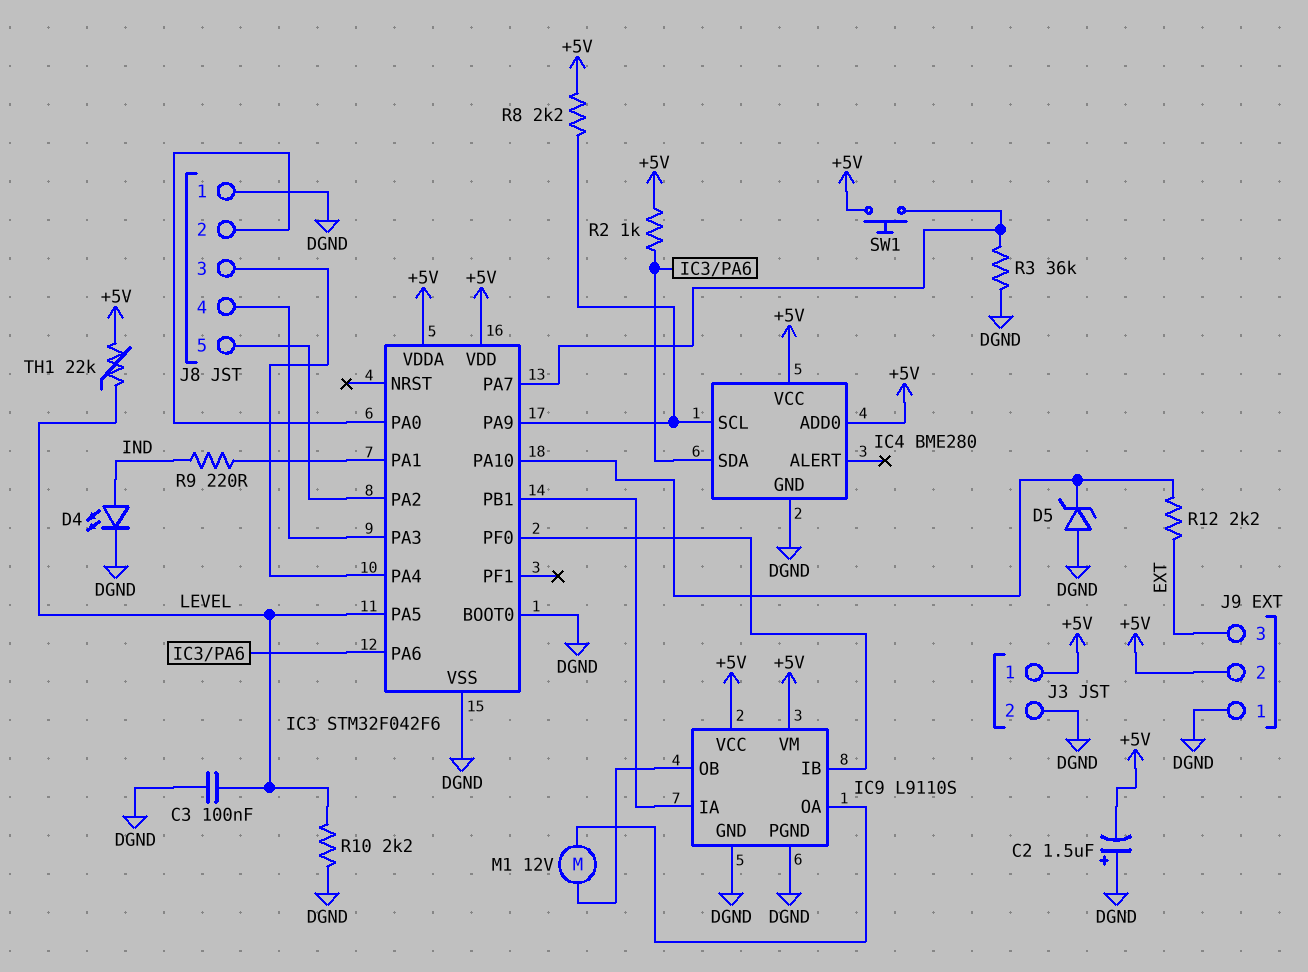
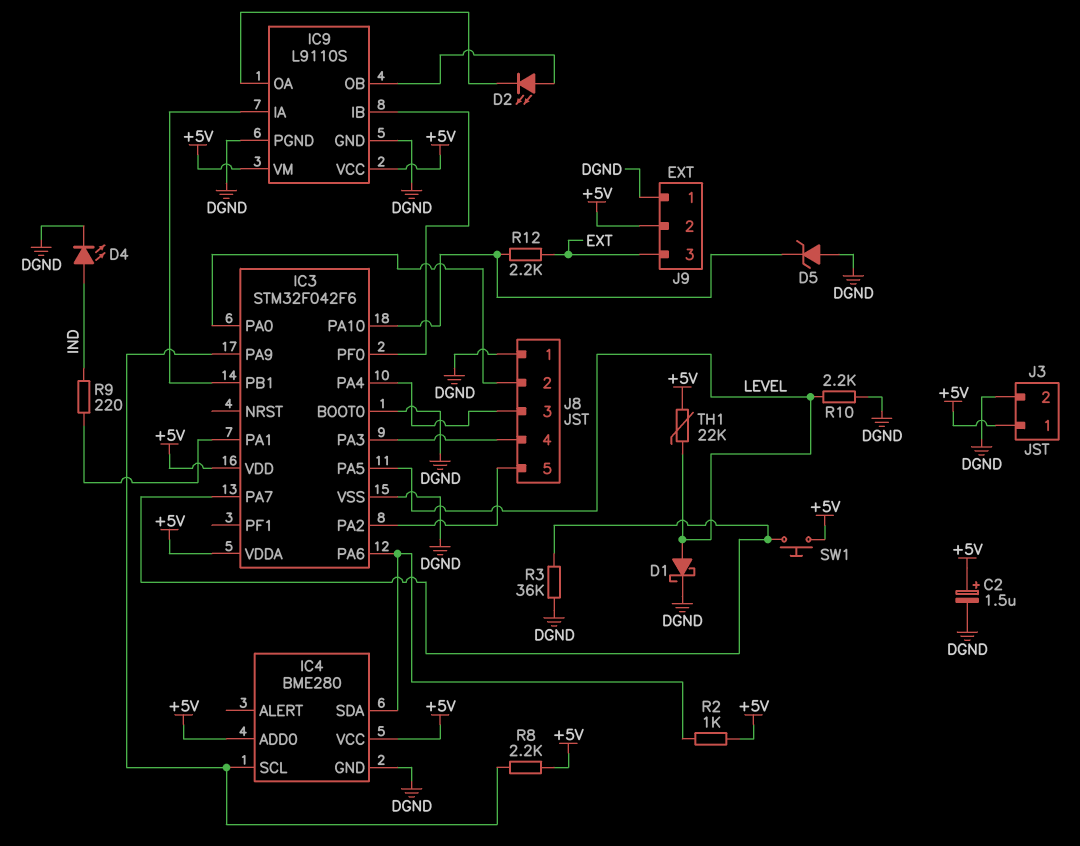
C2: 1.5uF (plus DGND, minus +5V) -> 1.5uF (plus +5V, minus DGND)
C3: 100nF (DGND, LEVEL) -> none
D1: none -> schottky (A LEVEL, K DGND)
D2: none -> LED (A IC9/OB, K IC9/OA)
M1: motor 12V (IC9/OA, IC9/OB) -> none

